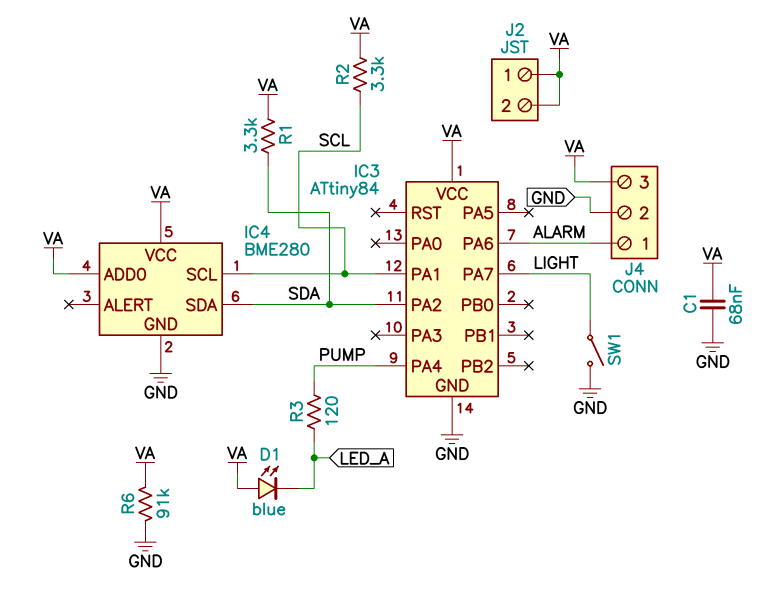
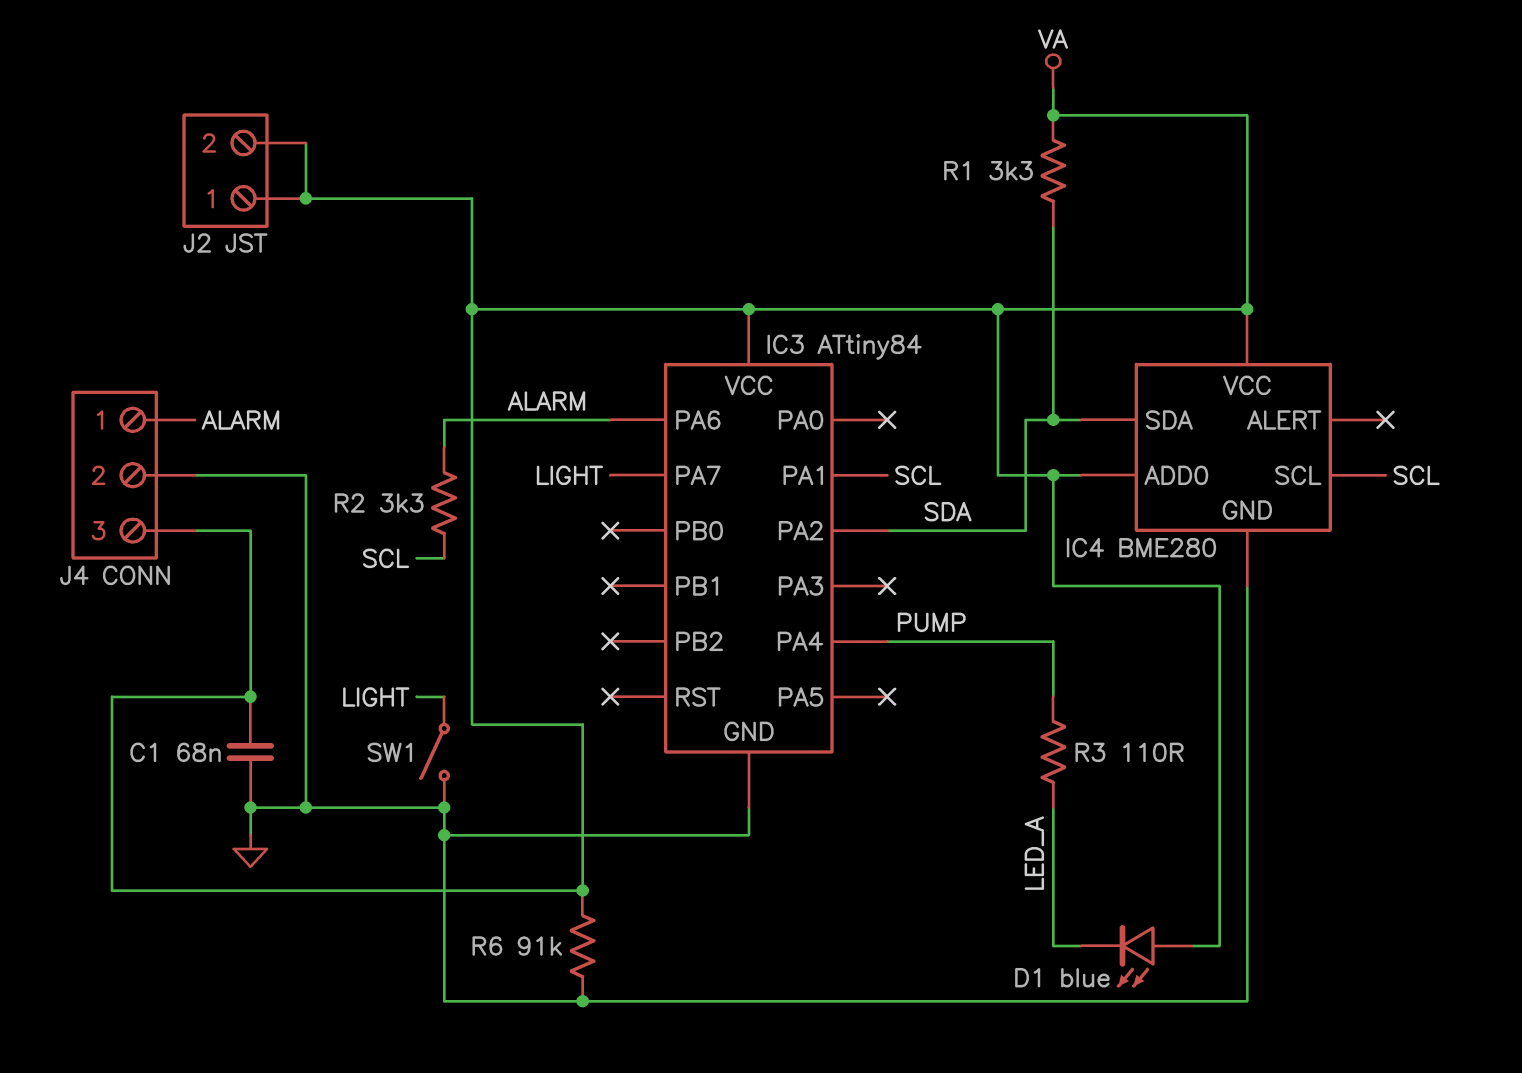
R2: 3.3k (SCL, VA) -> 3.3k (ALARM, SCL)
R3: 120 (LED_A, PUMP) -> 110 (LED_A, PUMP)

